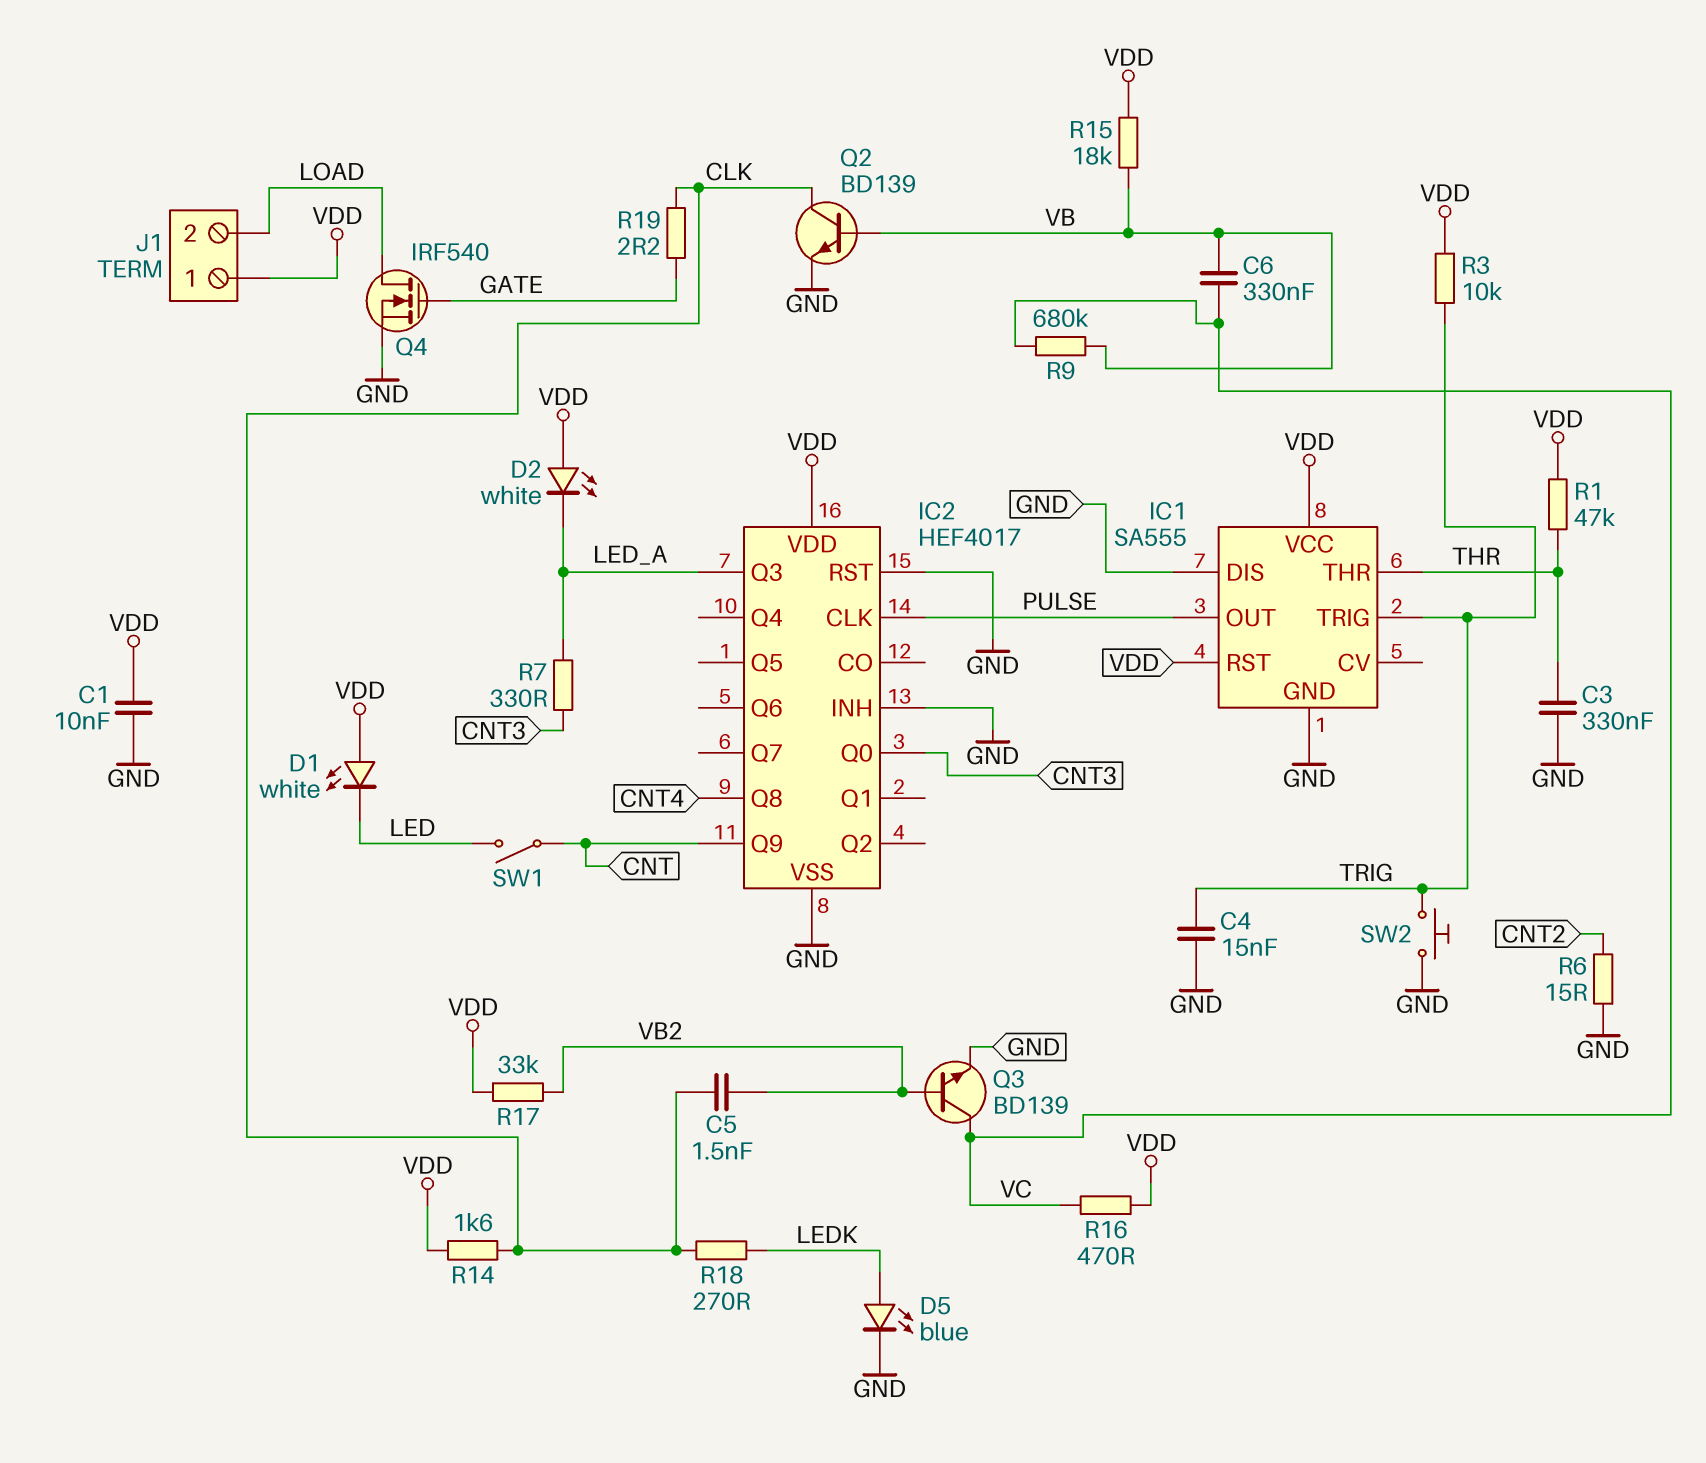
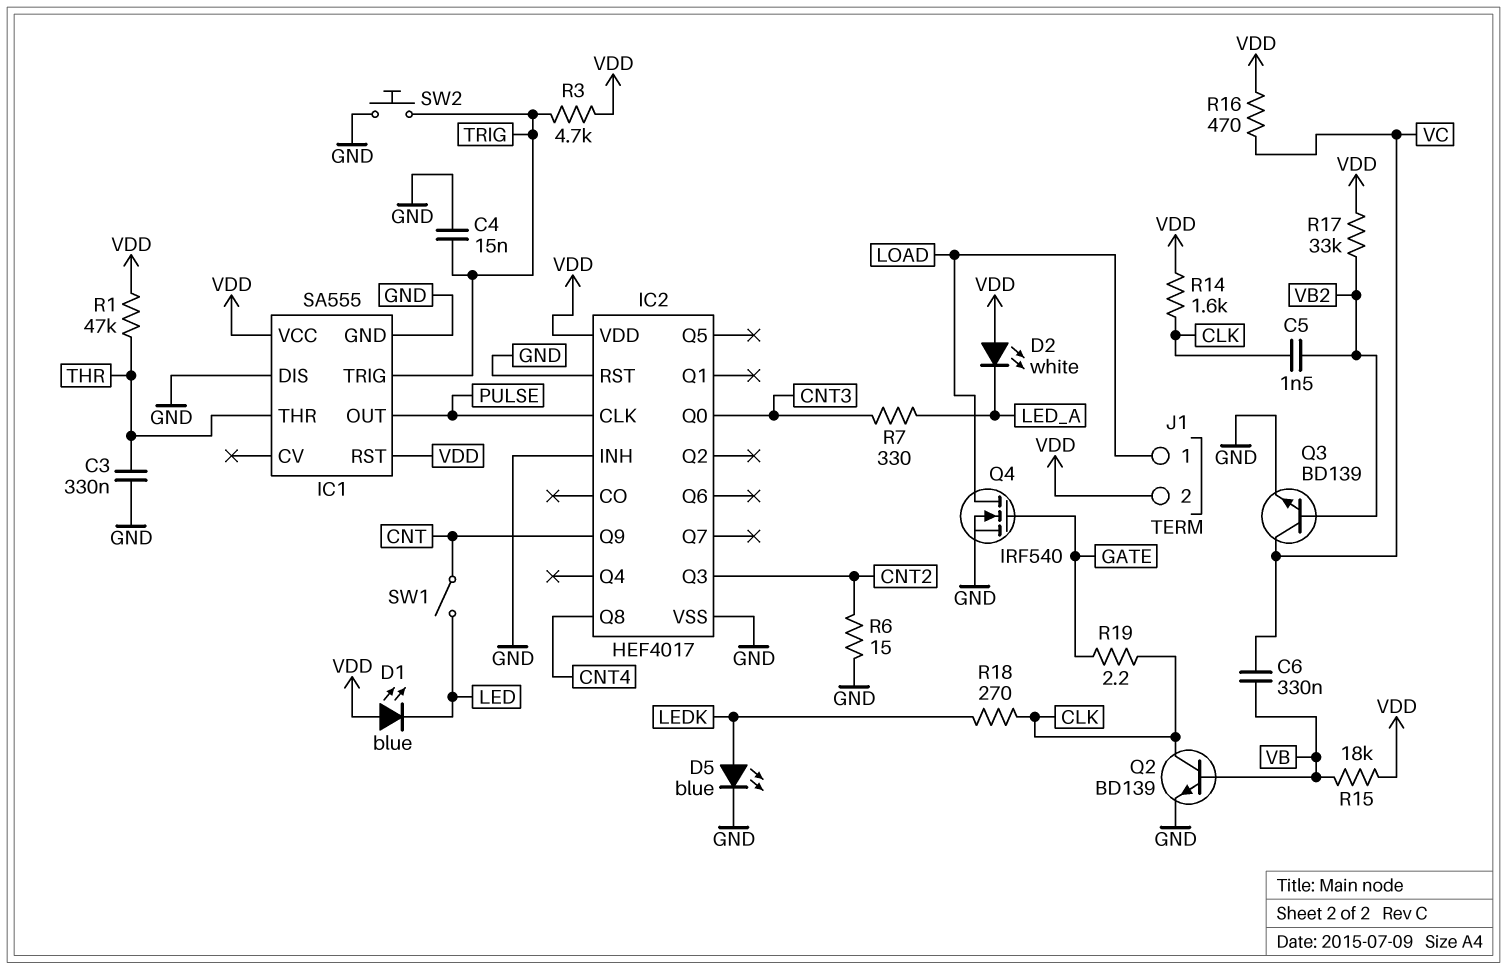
C1: 10nF (GND, VDD) -> none
D1: LED white (A VDD, K LED) -> LED blue (A VDD, K LED)
IC2 pin Q3: LED_A -> CNT2
J1 pin 1: VDD -> LOAD
J1 pin 2: LOAD -> VDD
R3: 10k (TRIG, VDD) -> 4.7k (TRIG, VDD)
R9: 680k (VB, VC) -> none

